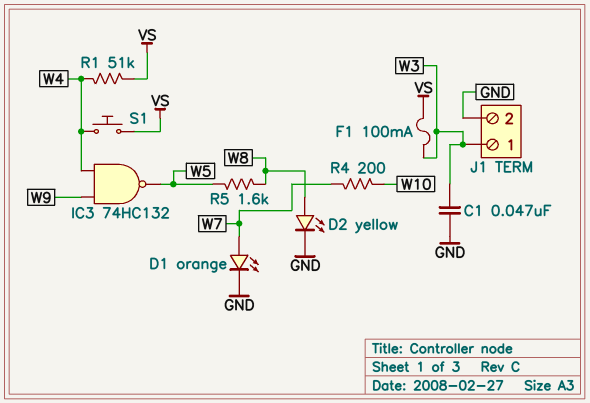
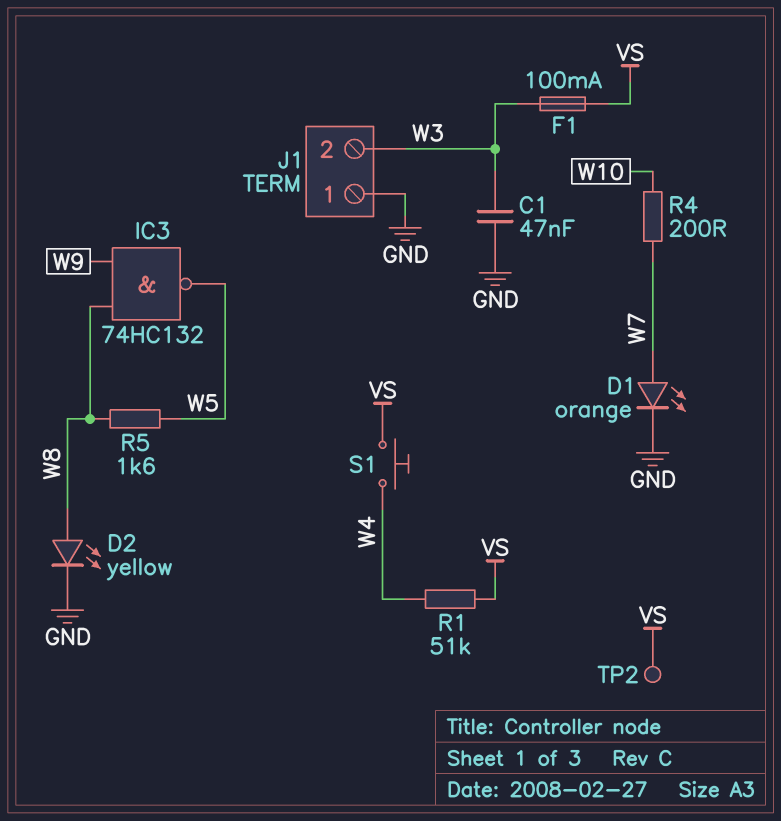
IC3: NAND 74HC132 (in W4, in W9, out W5) -> NAND 74HC132 (in W8, in W9, out W5)
J1 pin 1: W3 -> GND
J1 pin 2: GND -> W3
TP2: none -> test point (VS)

